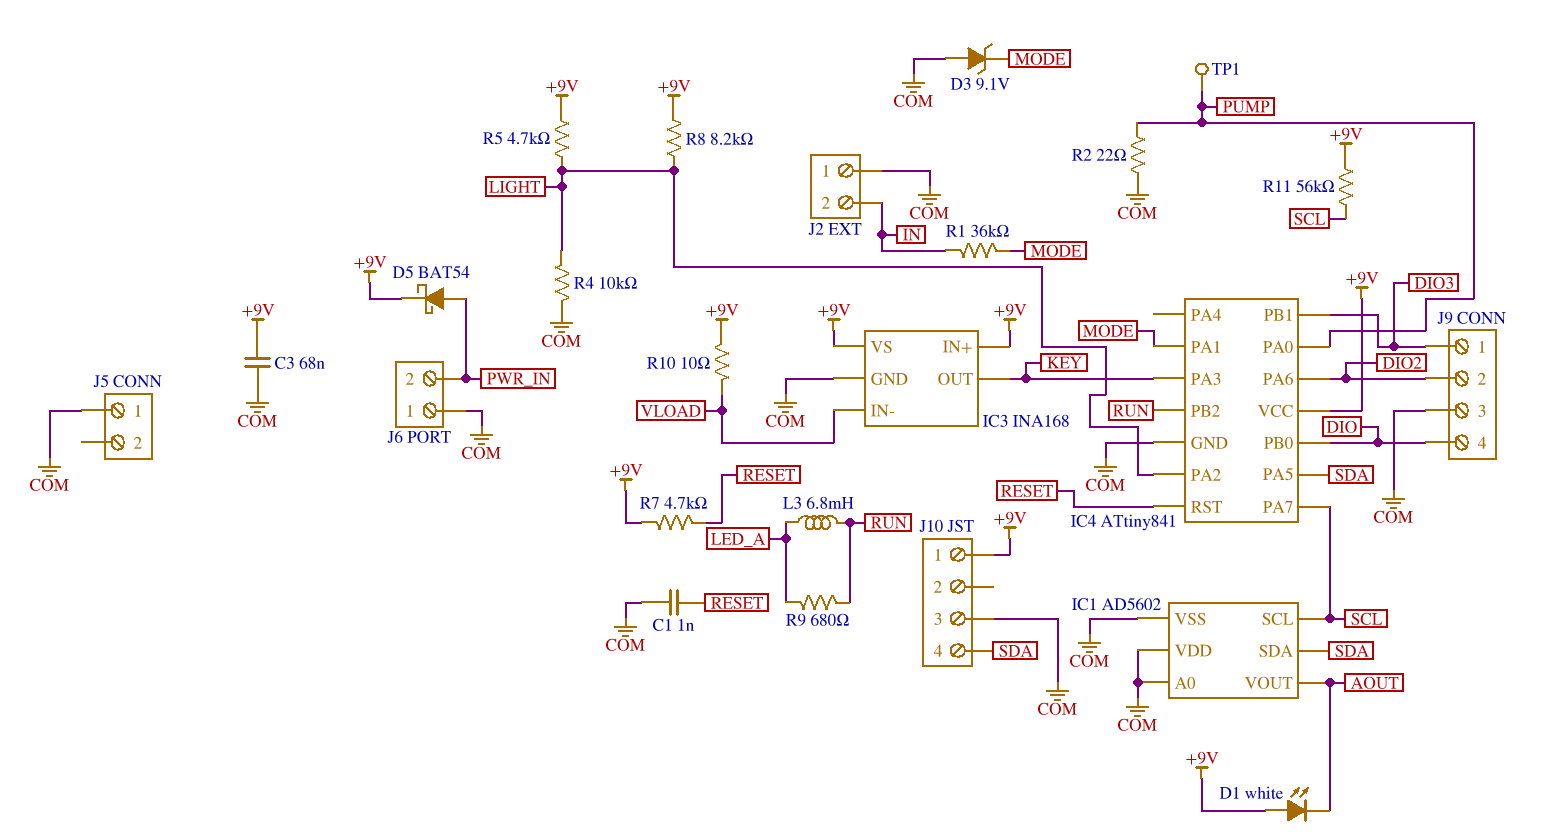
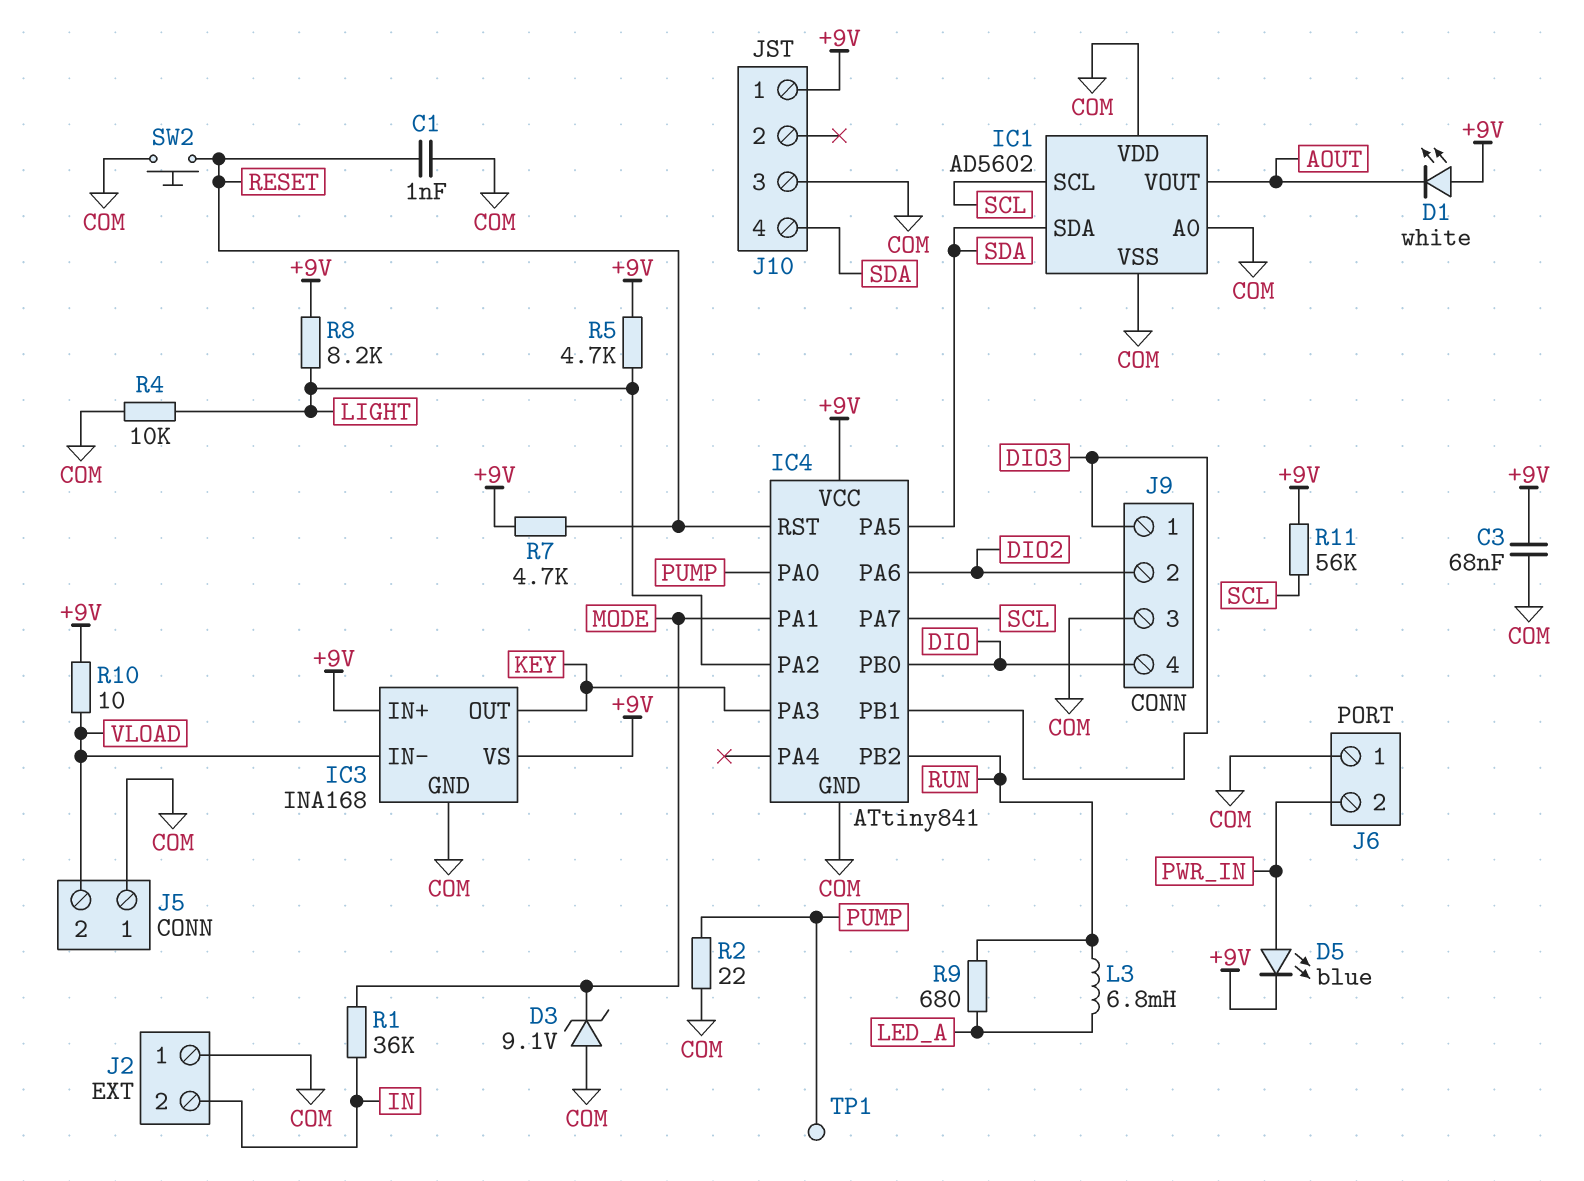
D5: schottky BAT54 (A PWR_IN, K +9V) -> LED blue (A PWR_IN, K +9V)
J5 pin 2: none -> VLOAD
SW2: none -> button (COM, RESET)

